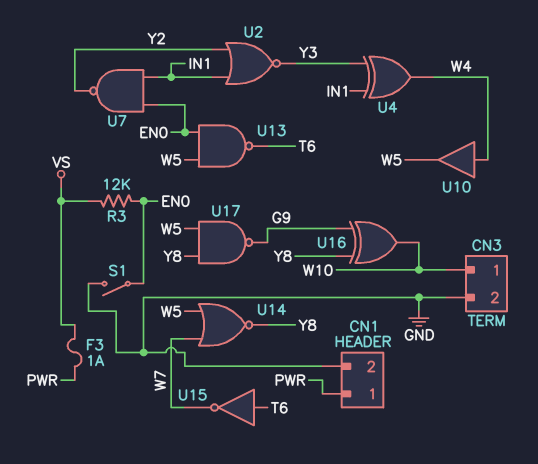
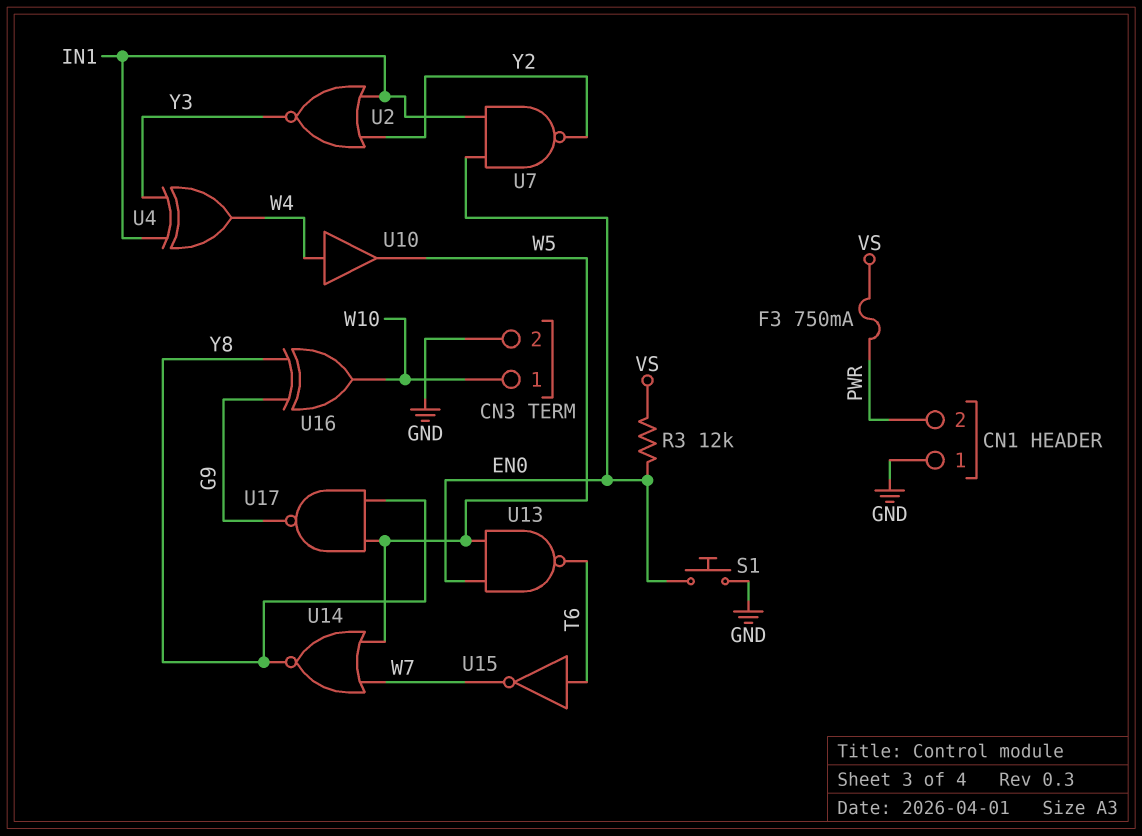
CN1 pin 1: PWR -> GND
CN1 pin 2: GND -> PWR
F3: 1A (PWR, VS) -> 750mA (PWR, VS)
S1: switch (EN0, GND) -> button (EN0, GND)

